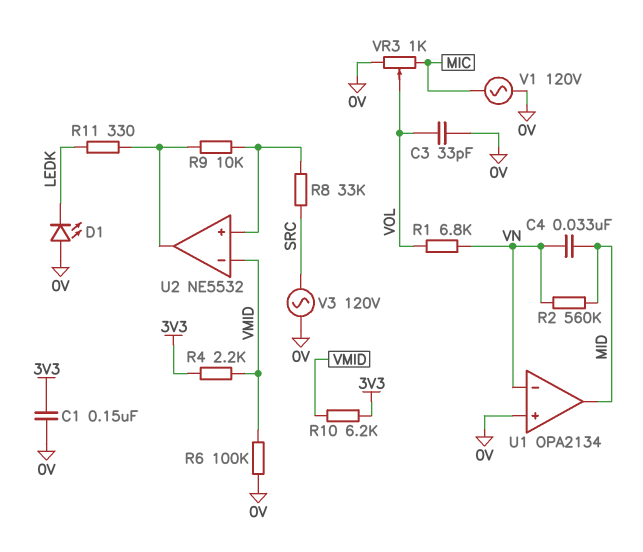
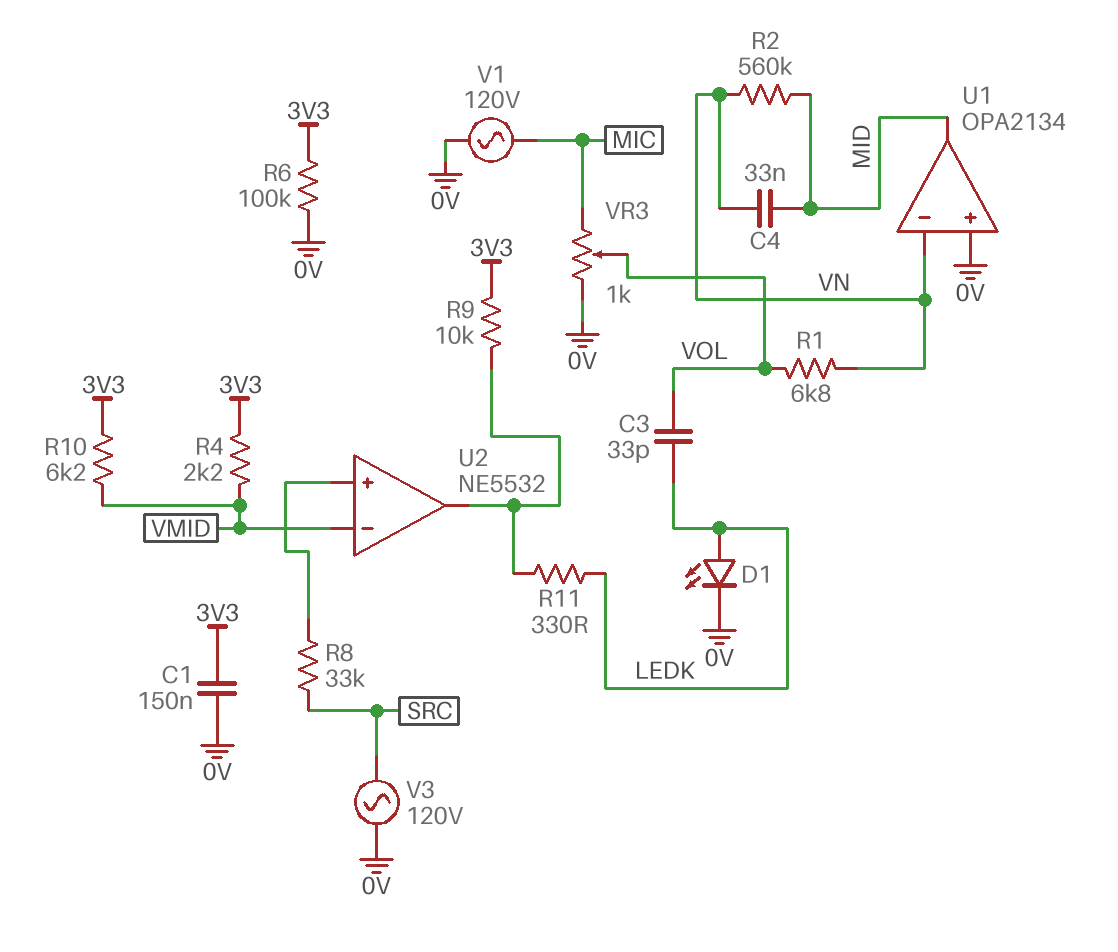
C3: 33pF (0V, VOL) -> 33pF (LEDK, VOL)
D1: LED (A 0V, K LEDK) -> LED (A LEDK, K 0V)
R6: 100k (0V, VMID) -> 100k (0V, 3V3)
R9: 10k (U2/in+, U2/out) -> 10k (3V3, U2/out)

